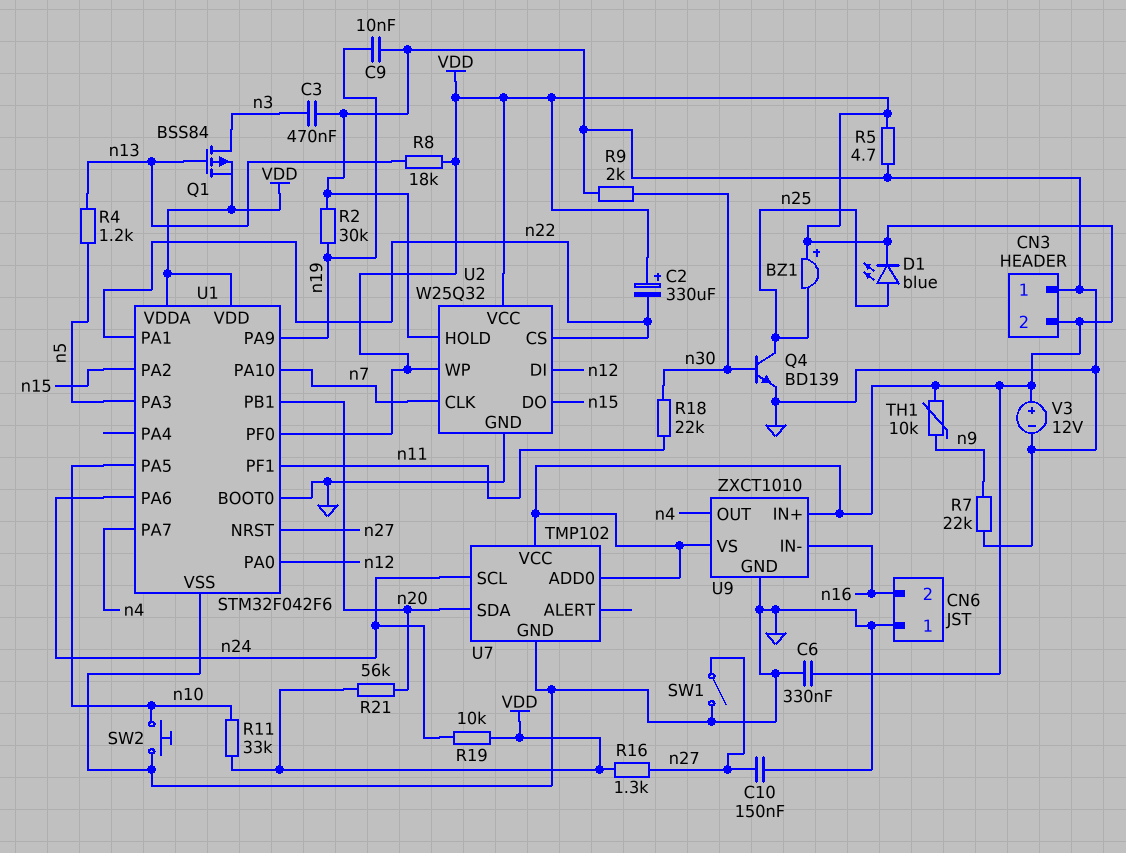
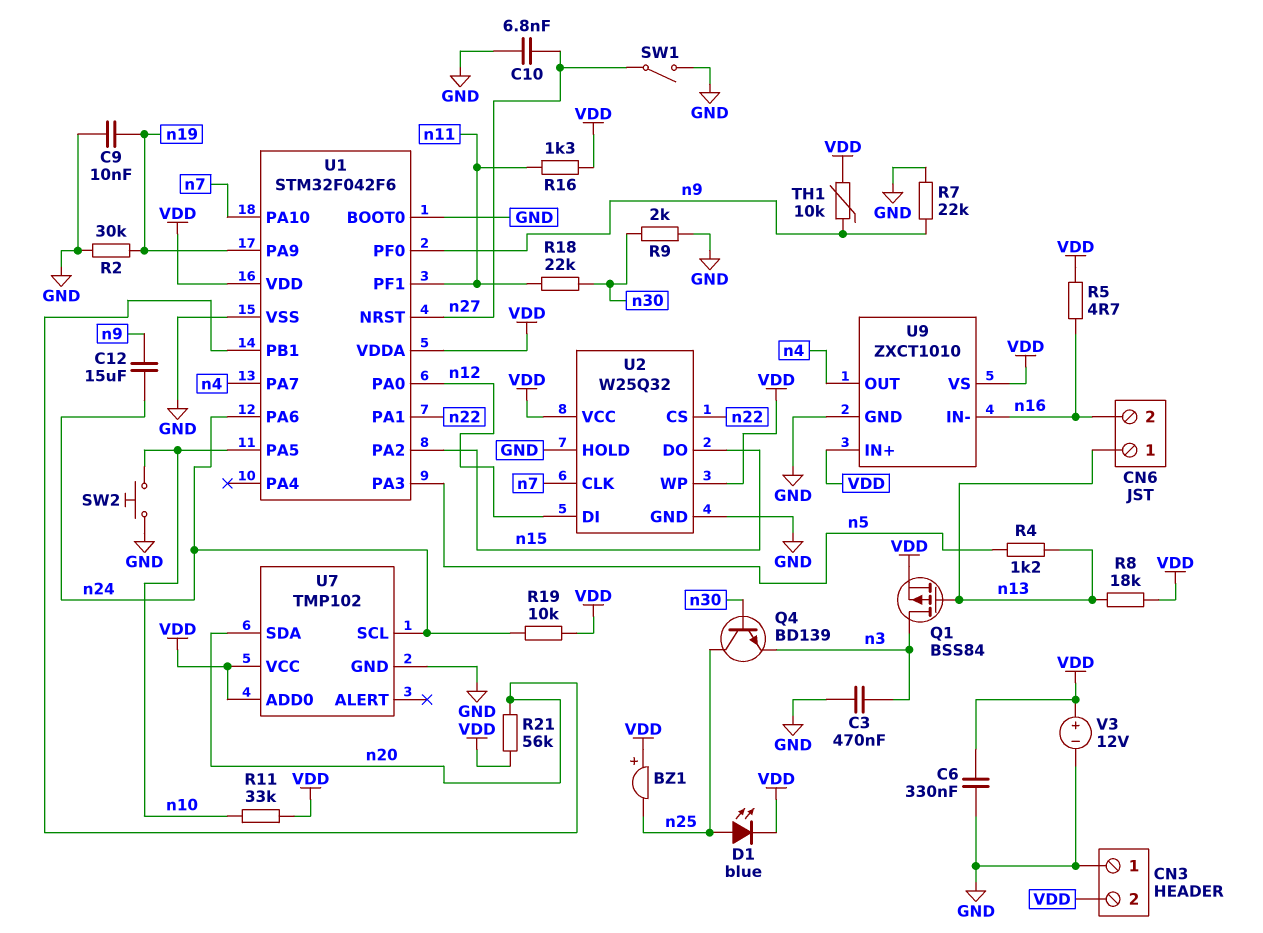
C2: 330uF (plus VDD, minus n22) -> none
C10: 150nF (GND, n27) -> 6.8nF (GND, n27)
C12: none -> 15uF (n9, n24)
CN6 pin 1: GND -> n13
Q4: NPN BD139 (B n30, C n25, E GND) -> NPN BD139 (B n30, C n25, E n3)
R5: 4.7 (GND, VDD) -> 4.7 (VDD, n16)
R16: 1.3k (VDD, n27) -> 1.3k (VDD, n11)
U1 pin PF0: VDD -> n9

